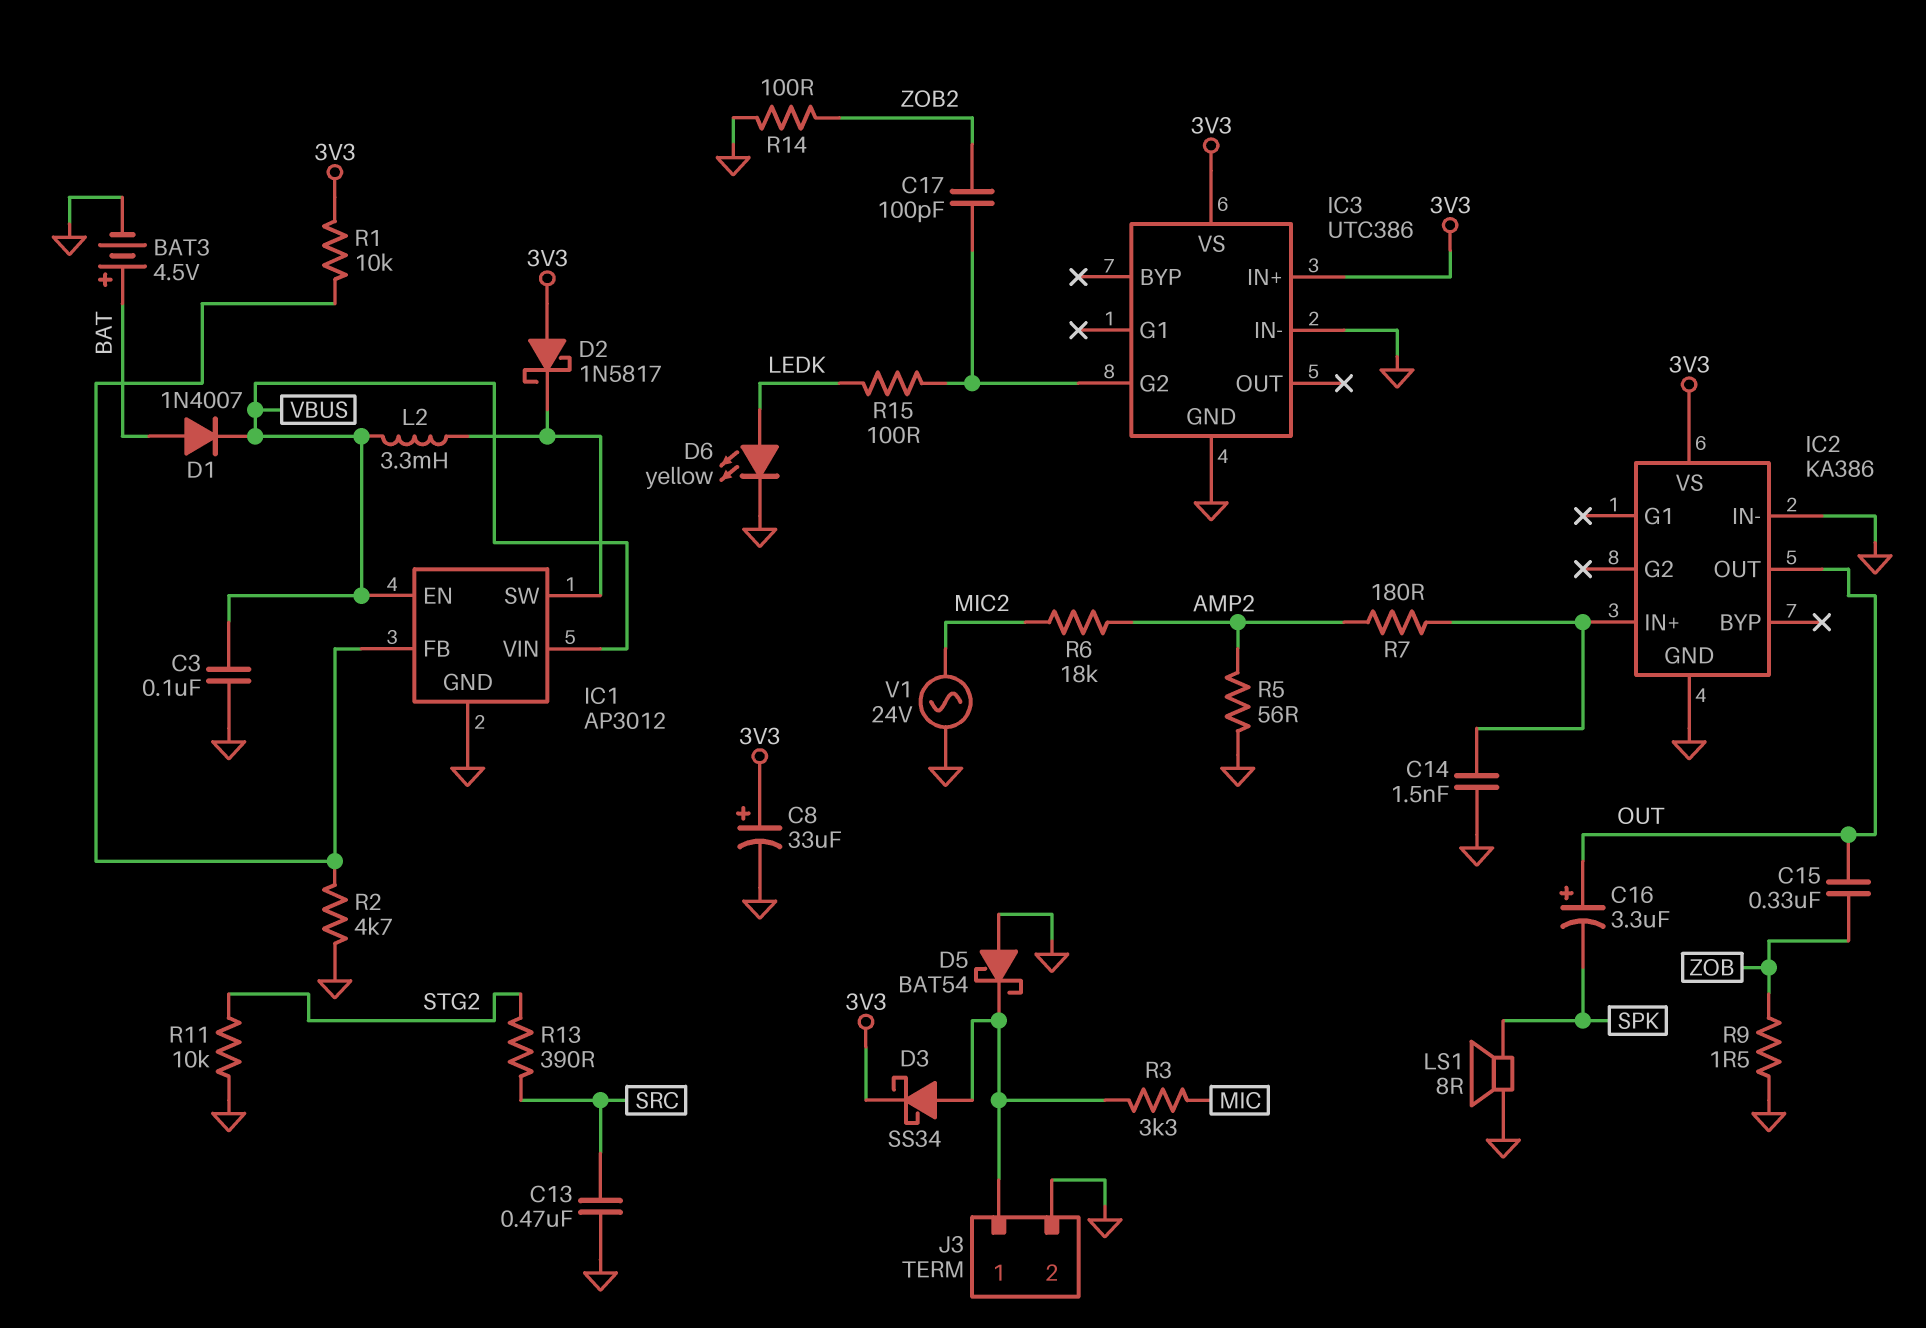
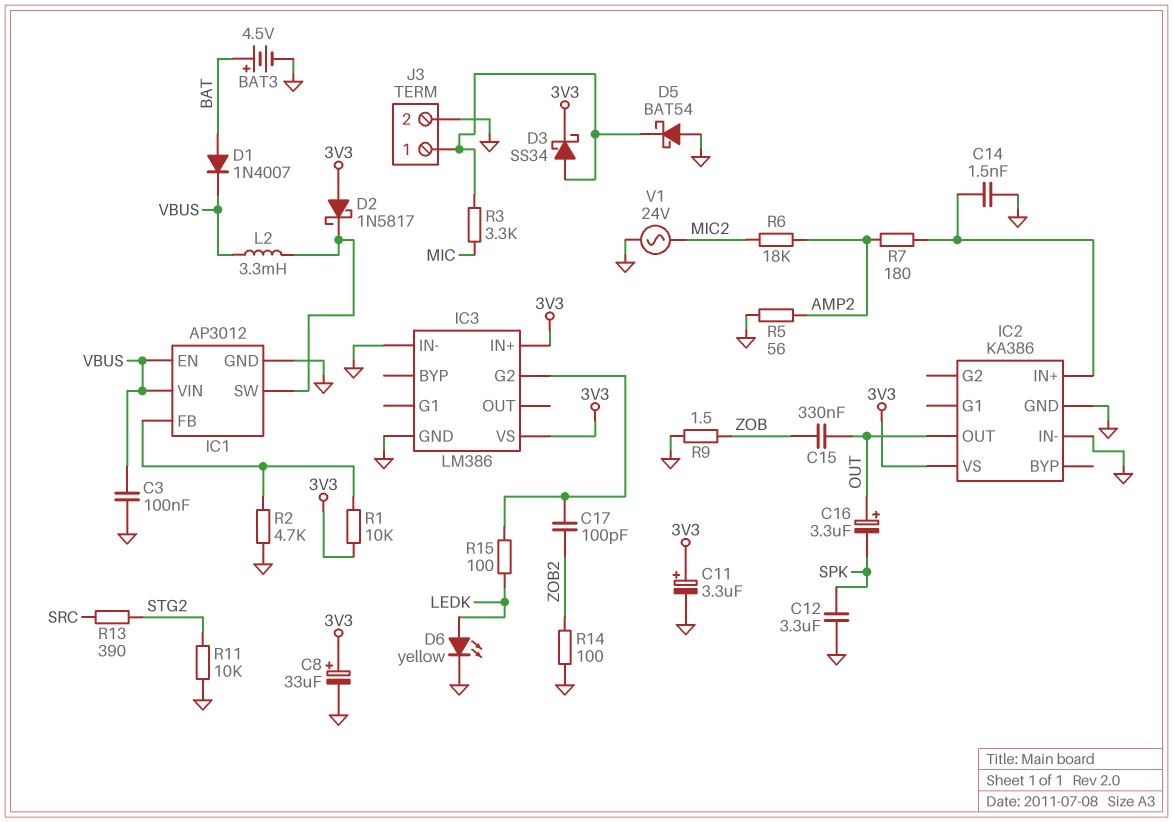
C11: none -> 3.3uF (plus 3V3, minus GND)
C12: none -> 3.3uF (GND, SPK)
C13: 470nF (GND, SRC) -> none
IC3: UTC386 -> LM386
LS1: speaker 8R (GND, SPK) -> none

